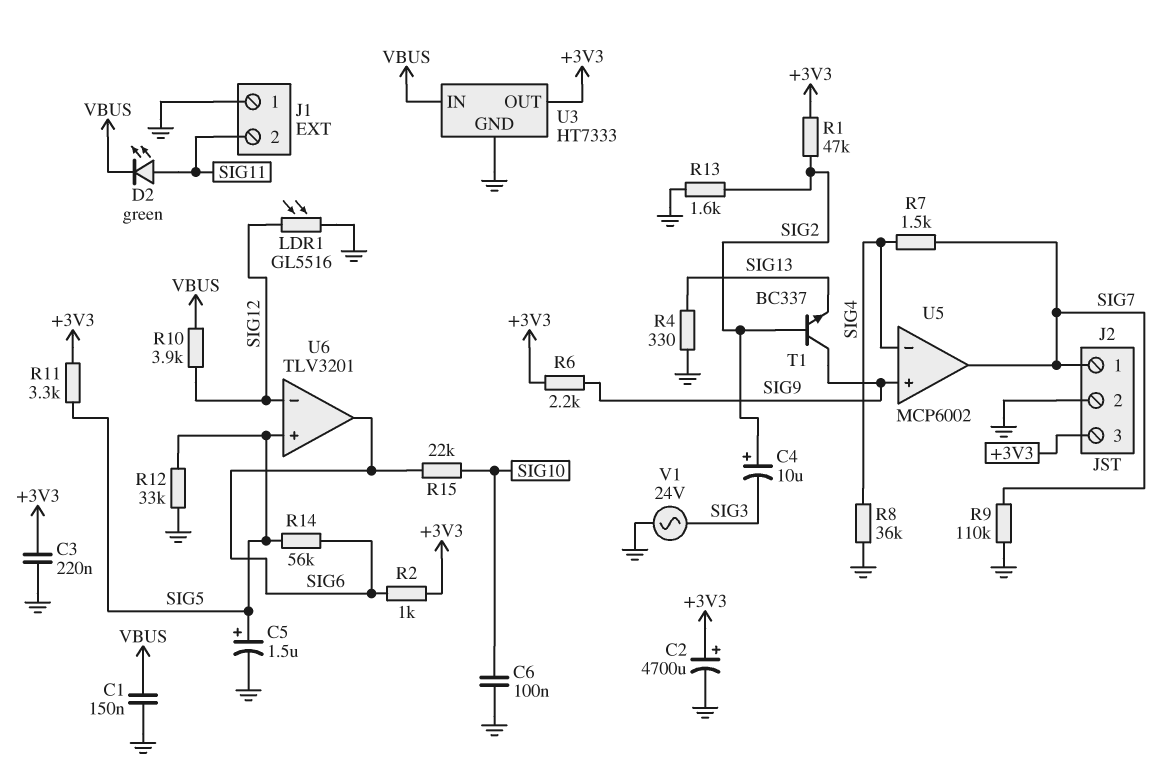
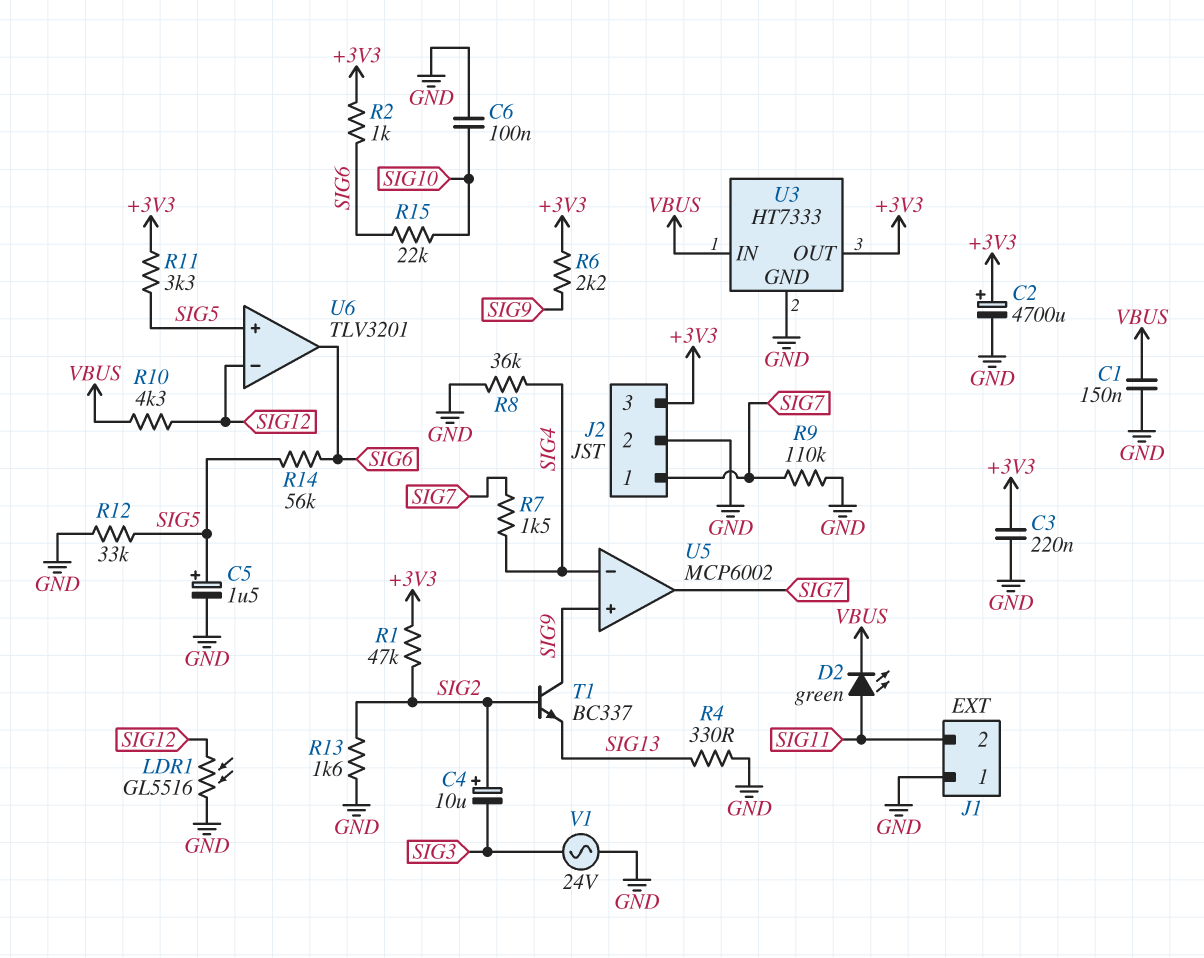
R10: 3.9k (SIG12, VBUS) -> 4.3k (SIG12, VBUS)

